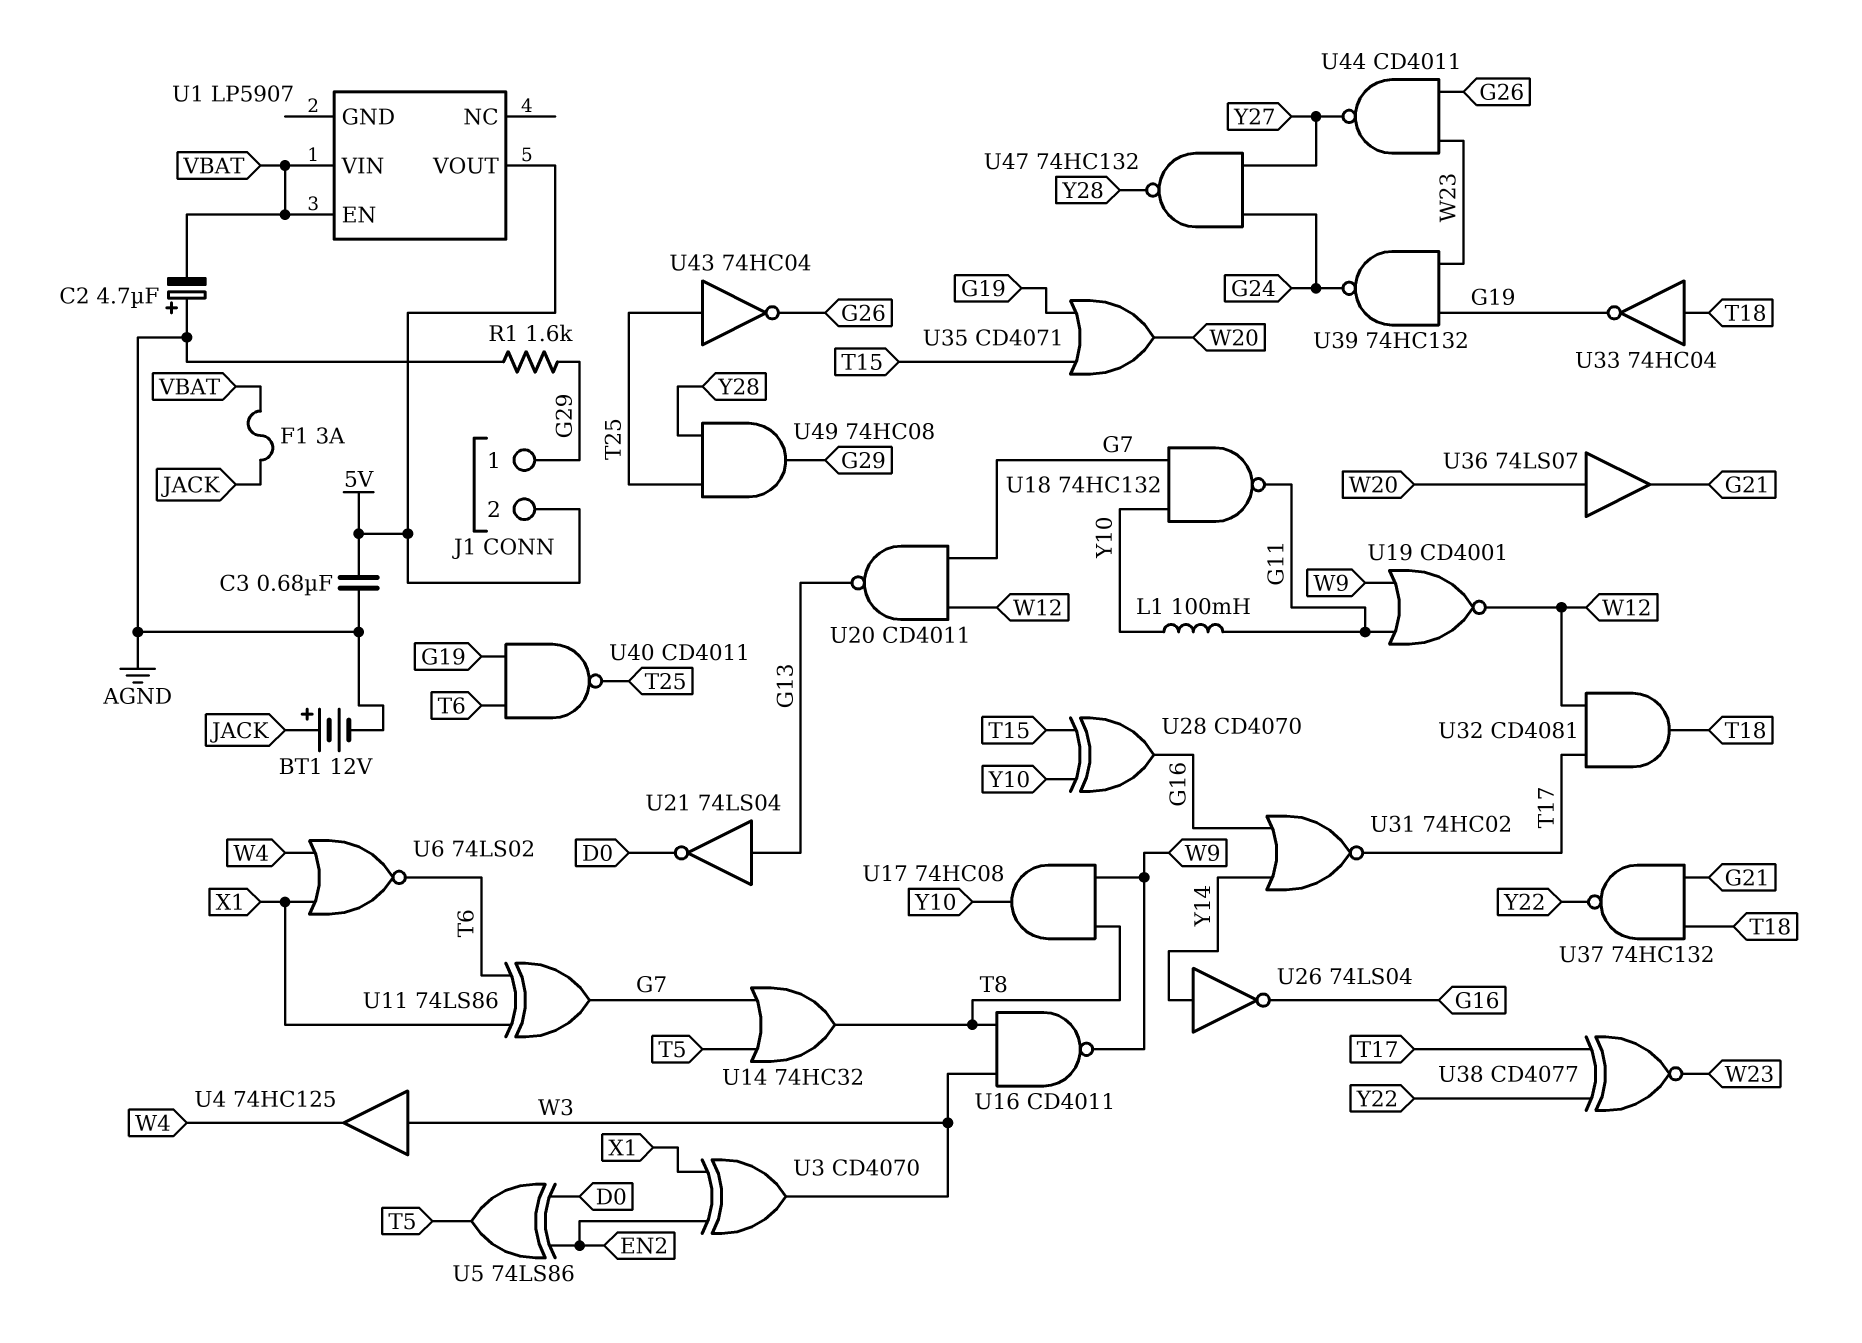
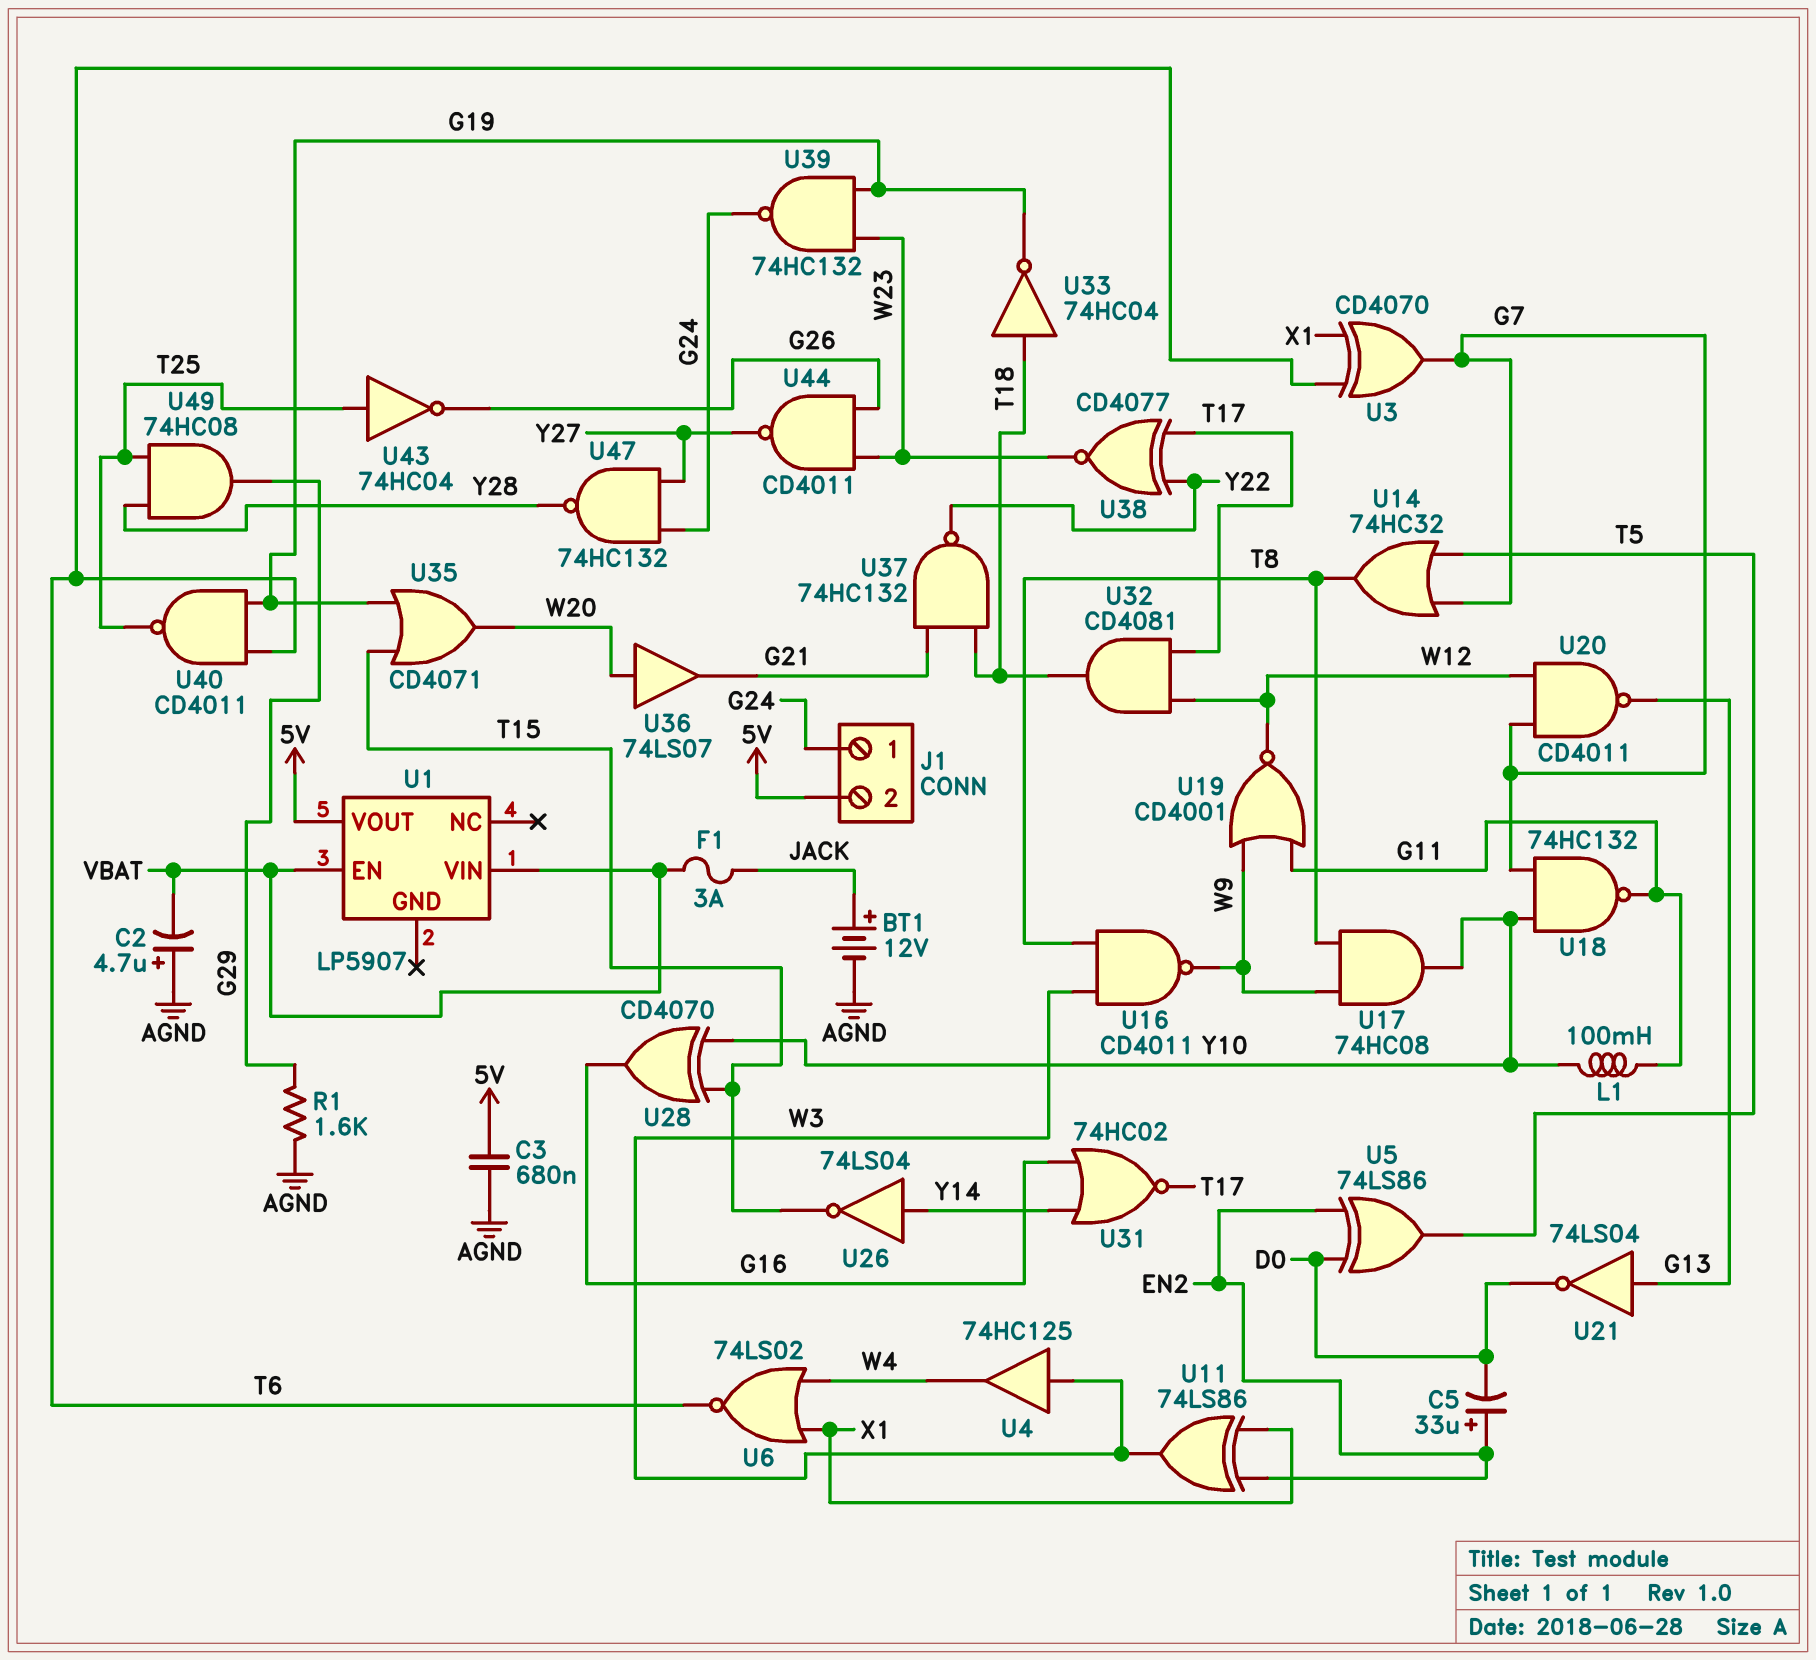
C5: none -> 33uF (plus EN2, minus D0)
J1 pin 1: G29 -> G24
U3: XOR CD4070 (in EN2, in X1, out W3) -> XOR CD4070 (in T6, in X1, out G7)
U11: XOR 74LS86 (in T6, in X1, out G7) -> XOR 74LS86 (in EN2, in X1, out W3)
U26: NOT 74LS04 (in Y14, out G16) -> NOT 74LS04 (in Y14, out T15)

